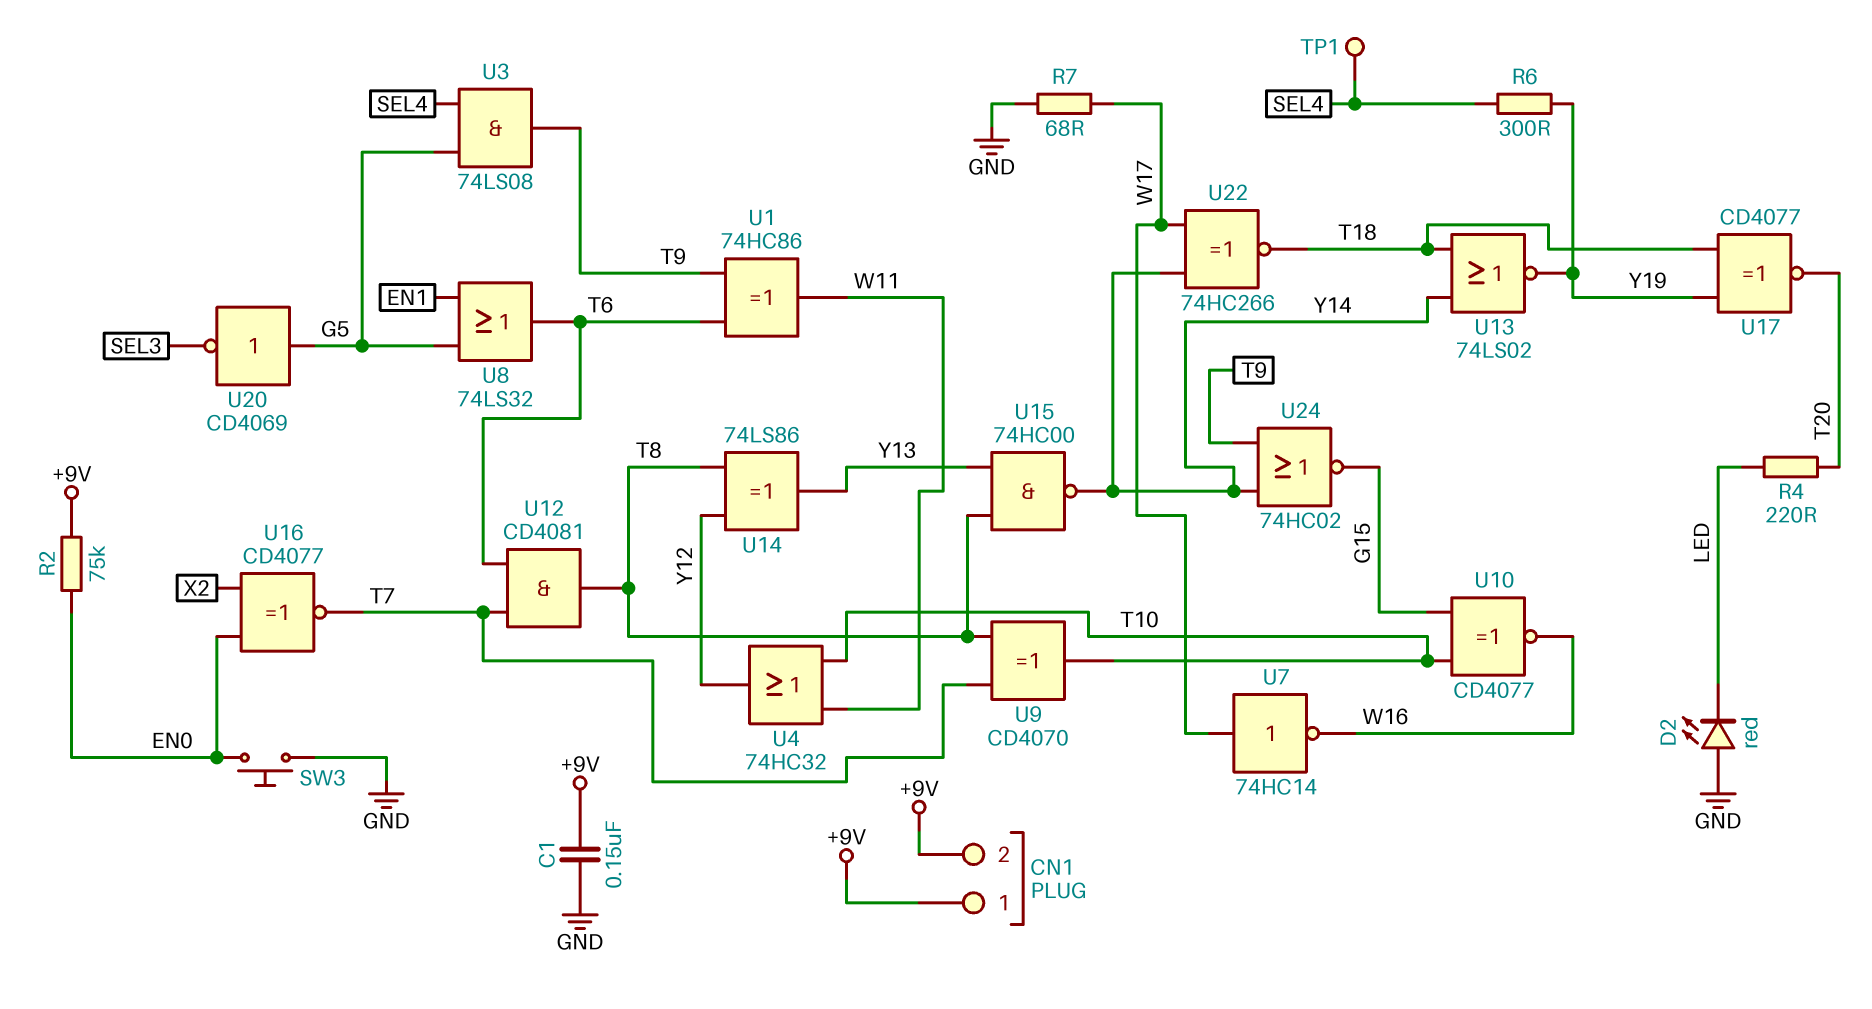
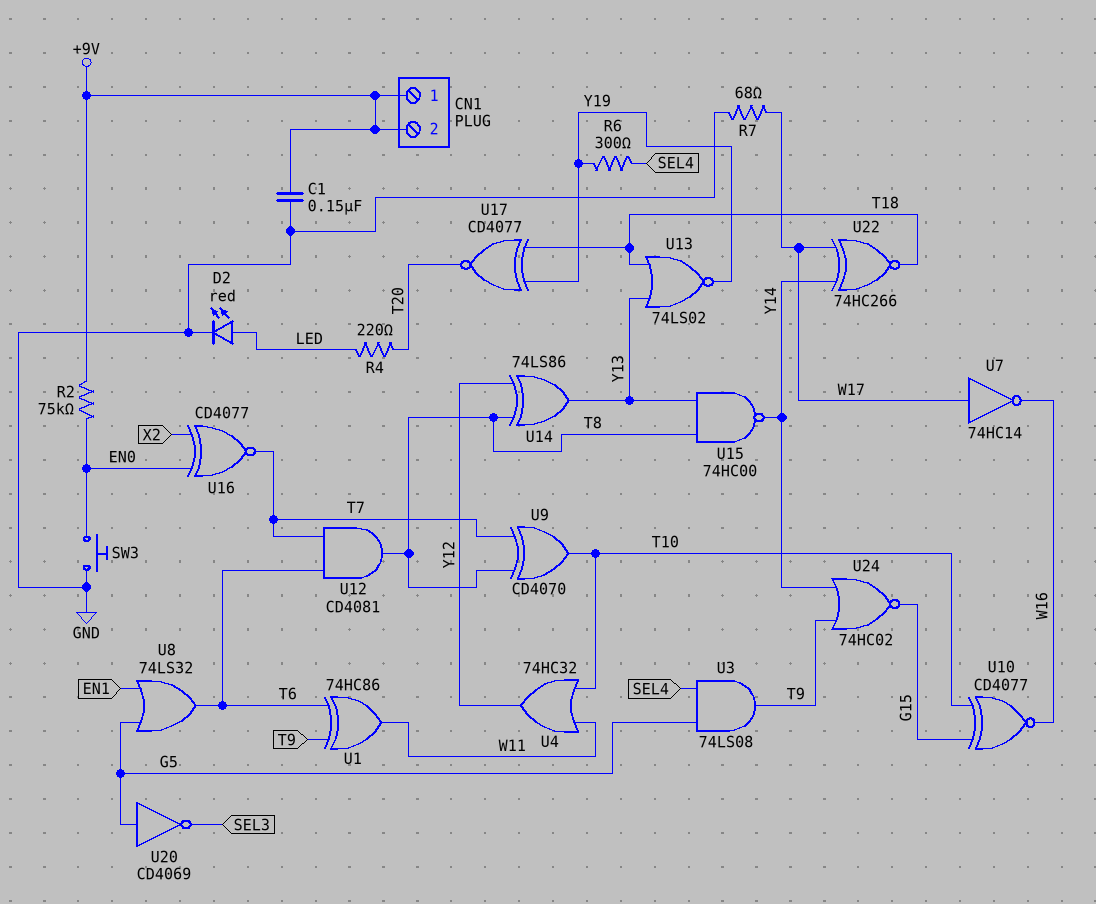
D2: LED red (A GND, K LED) -> LED red (A LED, K GND)
TP1: test point (SEL4) -> none
U13: NOR 74LS02 (in T18, in Y14, out Y19) -> NOR 74LS02 (in T18, in Y13, out Y19)

